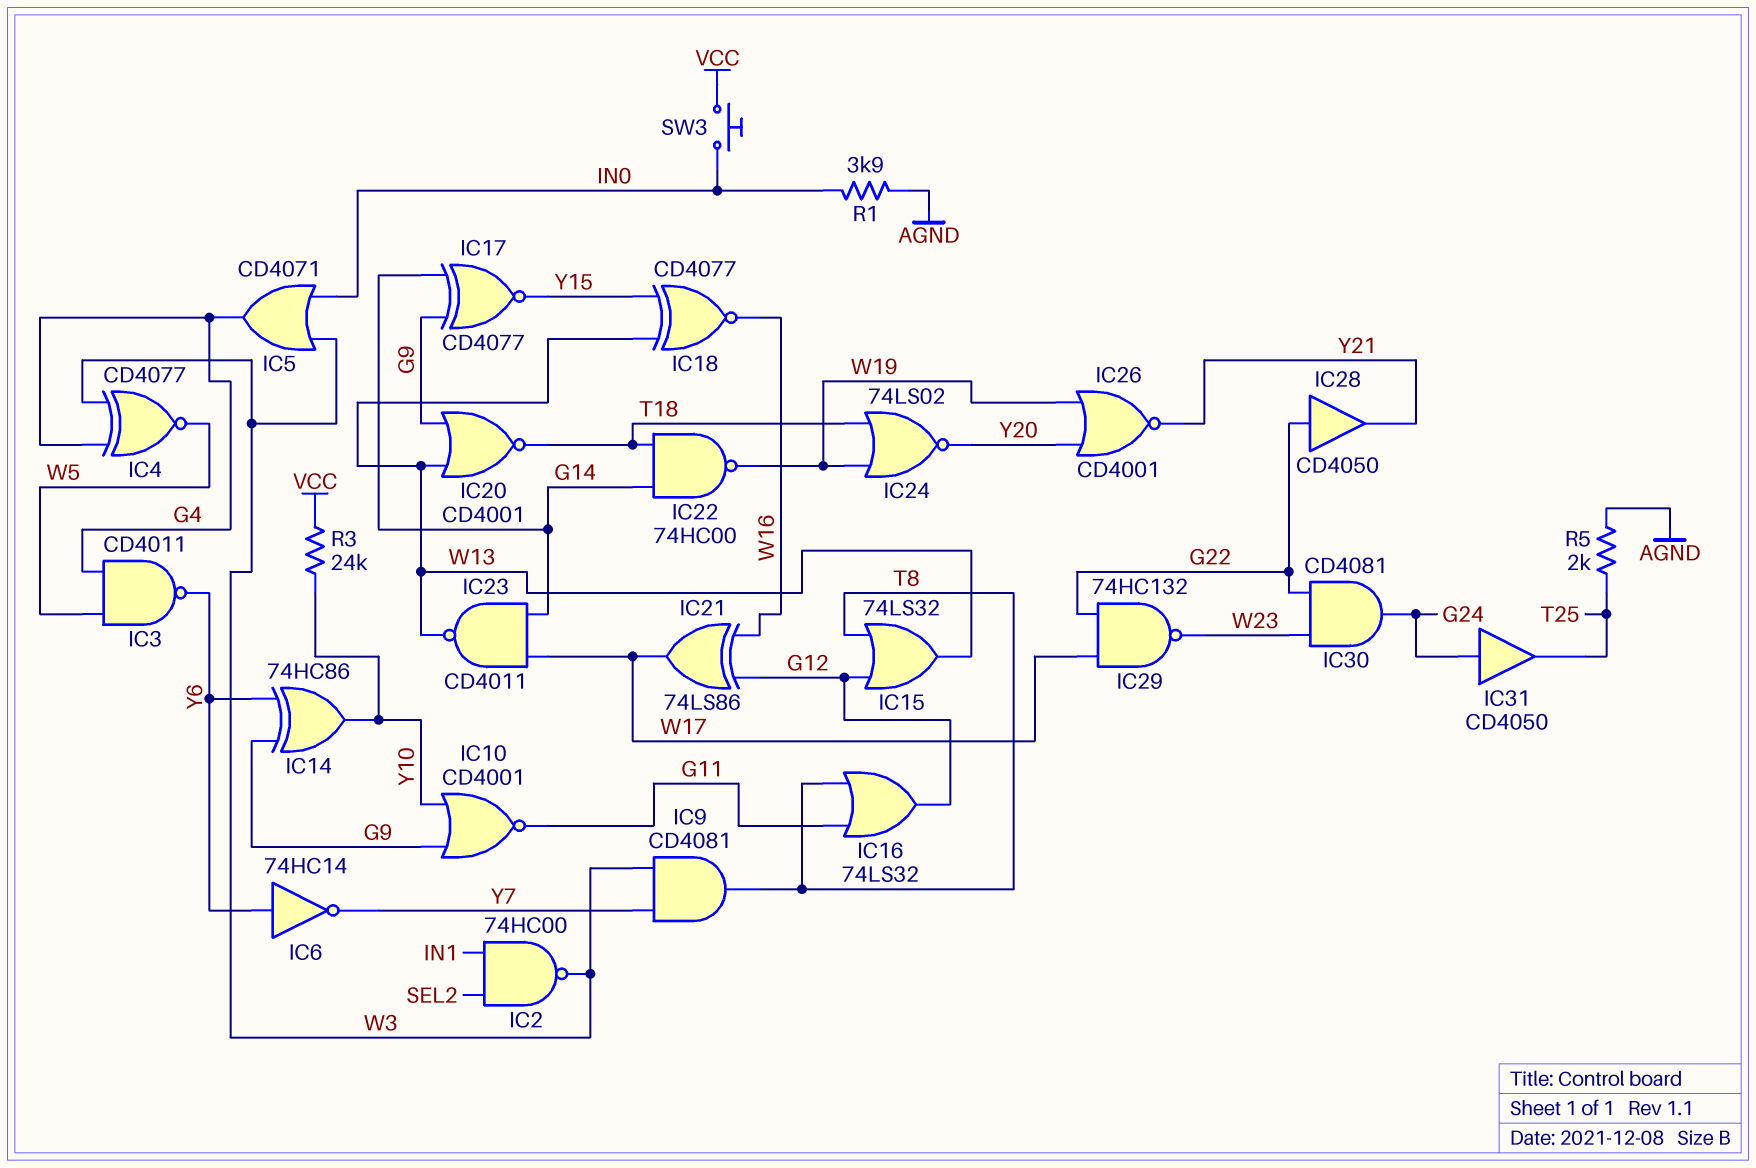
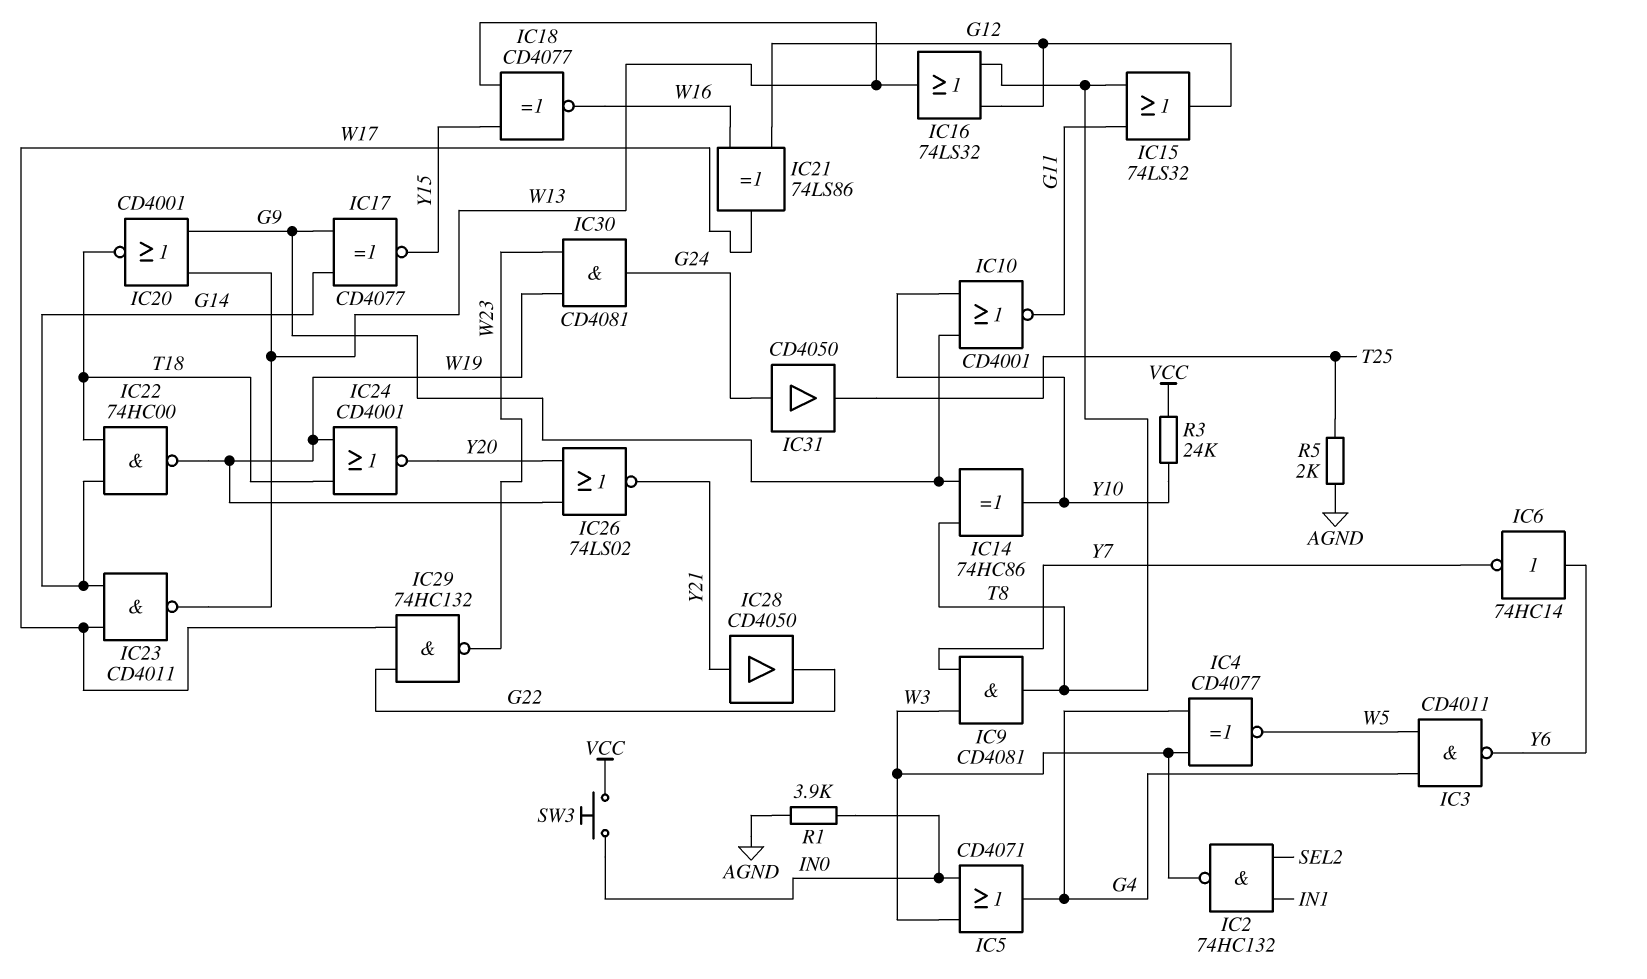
IC2: NAND 74HC00 (in IN1, in SEL2, out W3) -> NAND 74HC132 (in IN1, in SEL2, out W3)
IC14: XOR 74HC86 (in G9, in Y6, out Y10) -> XOR 74HC86 (in G9, in T8, out Y10)
IC15: OR 74LS32 (in G12, in T8, out W13) -> OR 74LS32 (in G11, in T8, out G12)
IC16: OR 74LS32 (in G11, in T8, out G12) -> OR 74LS32 (in G12, in T8, out W13)
IC24: NOR 74LS02 (in T18, in W19, out Y20) -> NOR CD4001 (in T18, in W19, out Y20)
IC26: NOR CD4001 (in W19, in Y20, out Y21) -> NOR 74LS02 (in W19, in Y20, out Y21)
IC28: buffer CD4050 (in G22, out Y21) -> buffer CD4050 (in Y21, out G22)
IC30: AND CD4081 (in G22, in W23, out G24) -> AND CD4081 (in W19, in W23, out G24)

